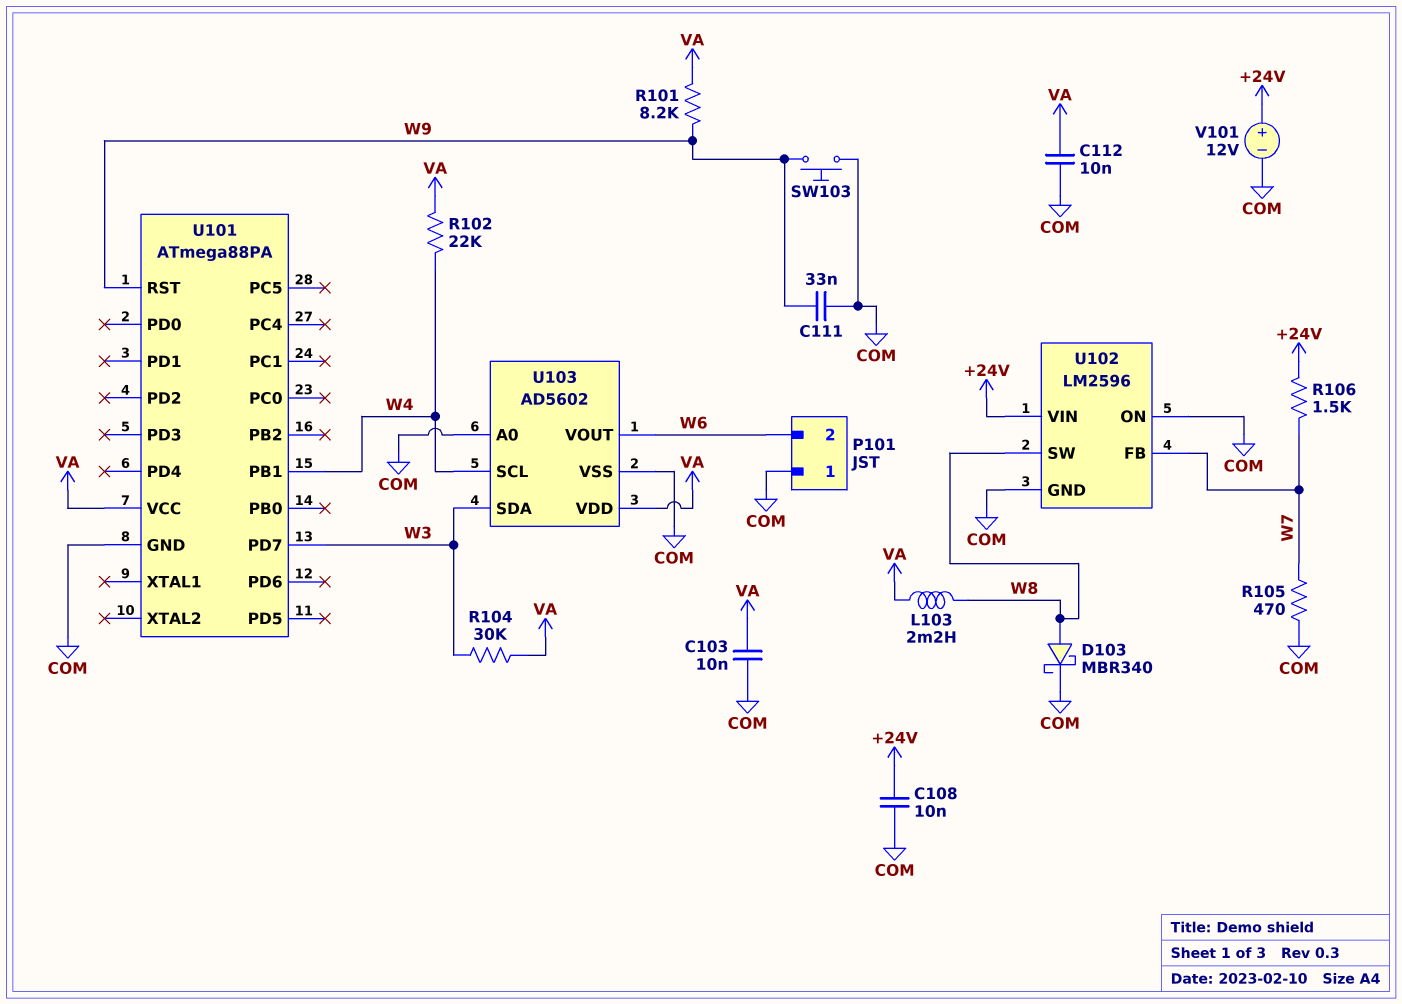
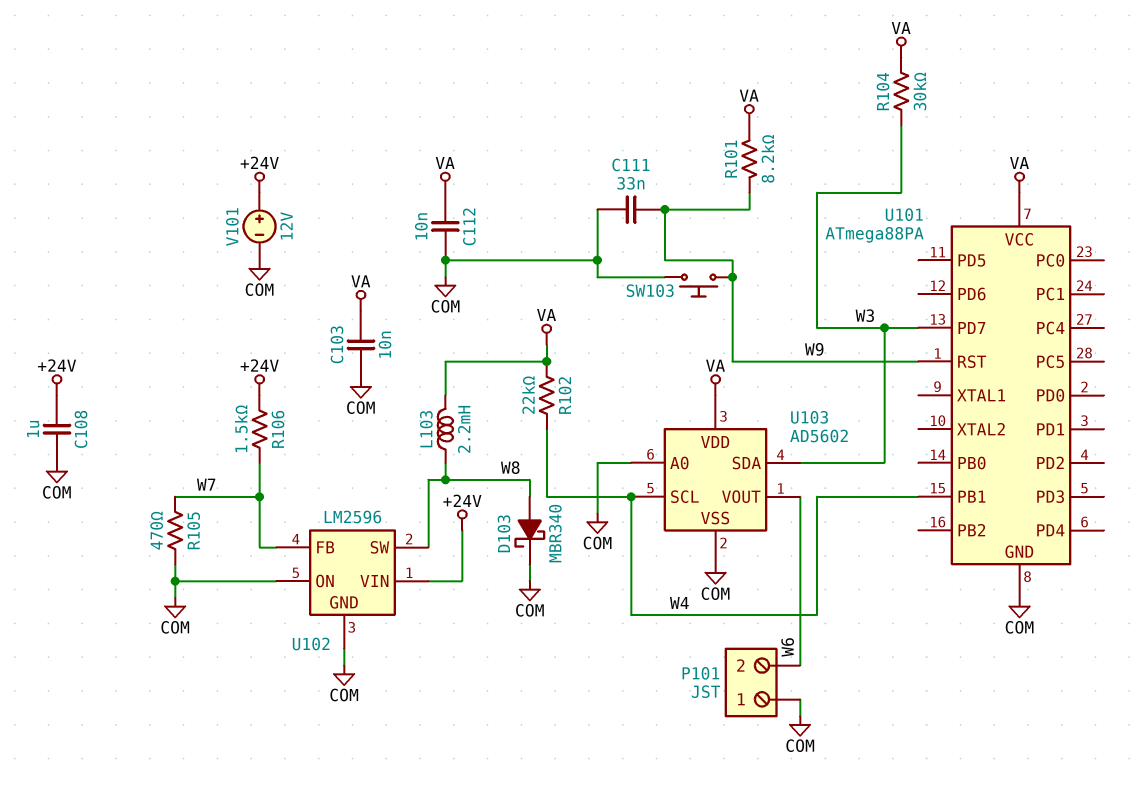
C108: 10nF (+24V, COM) -> 1uF (+24V, COM)

